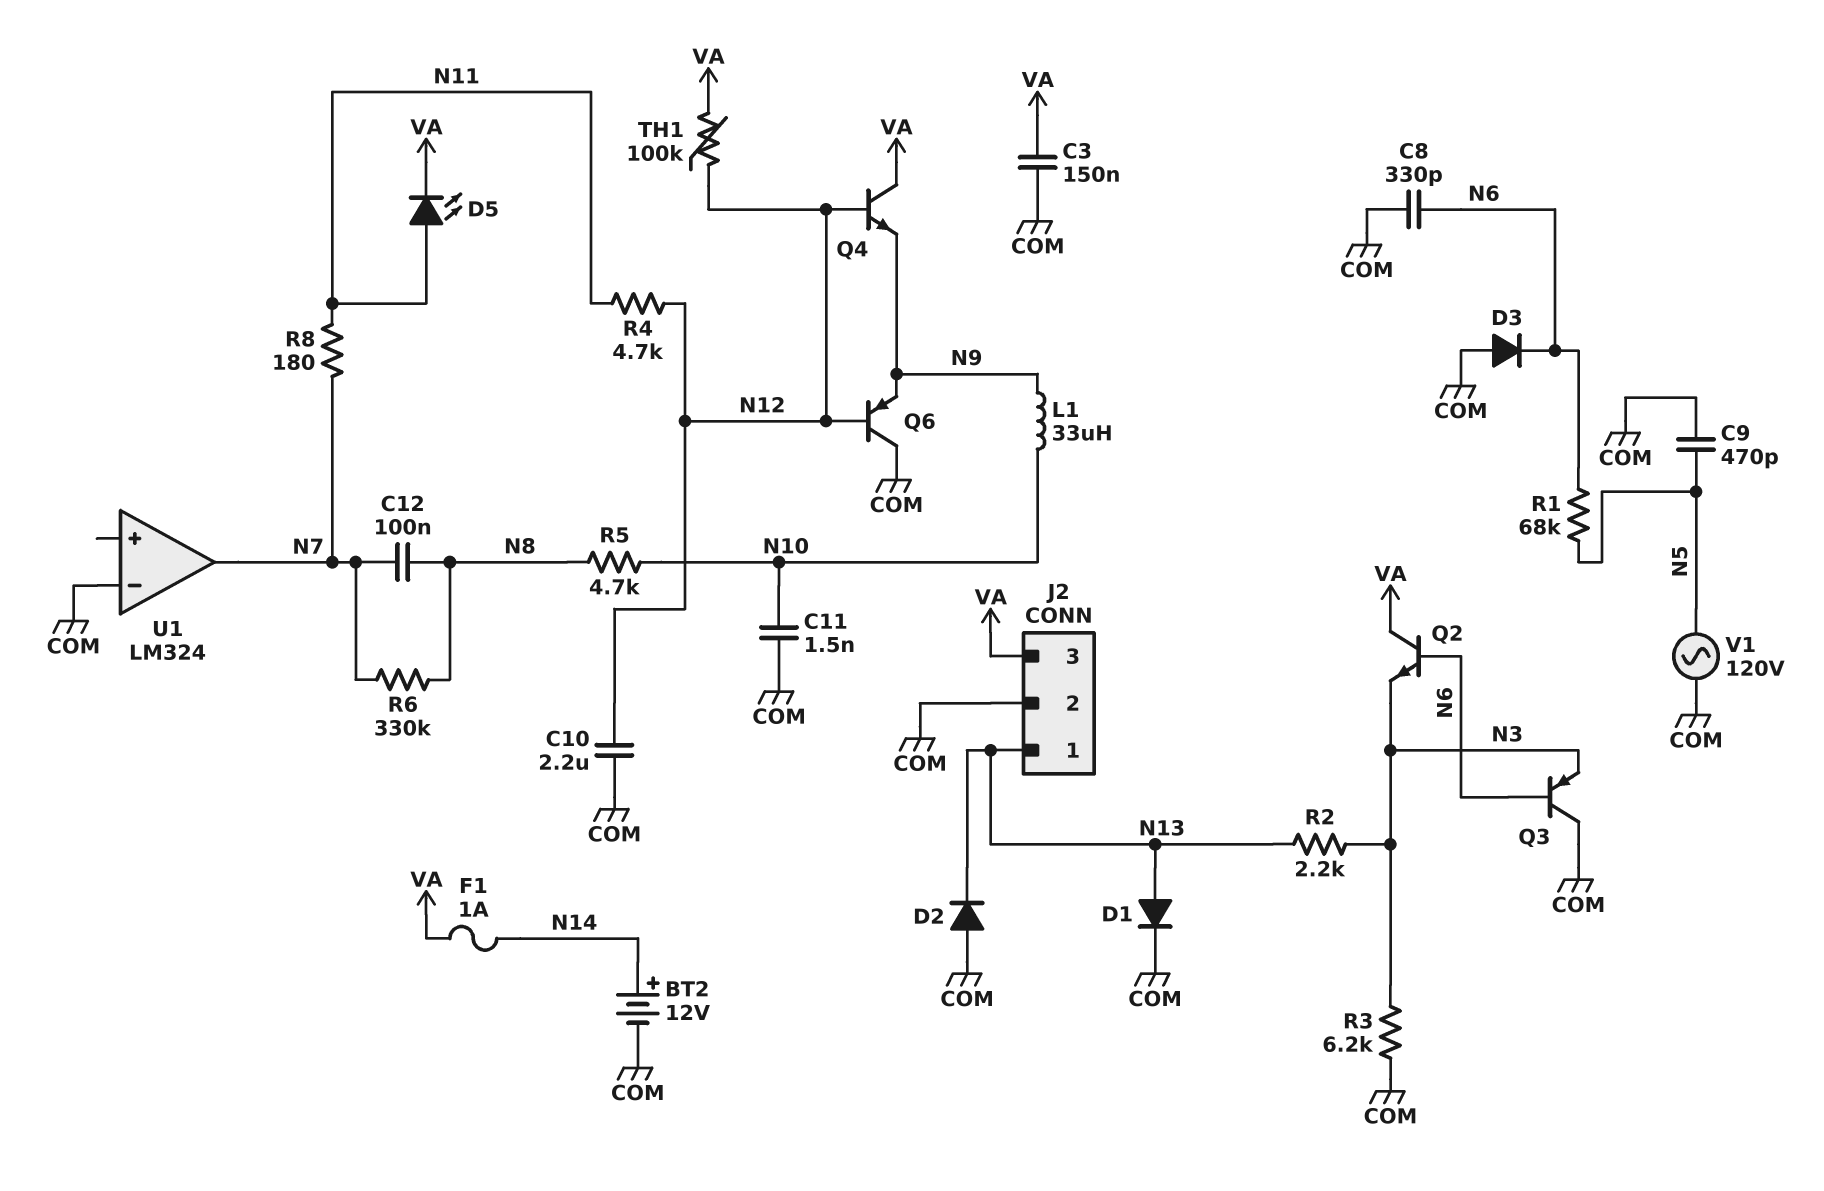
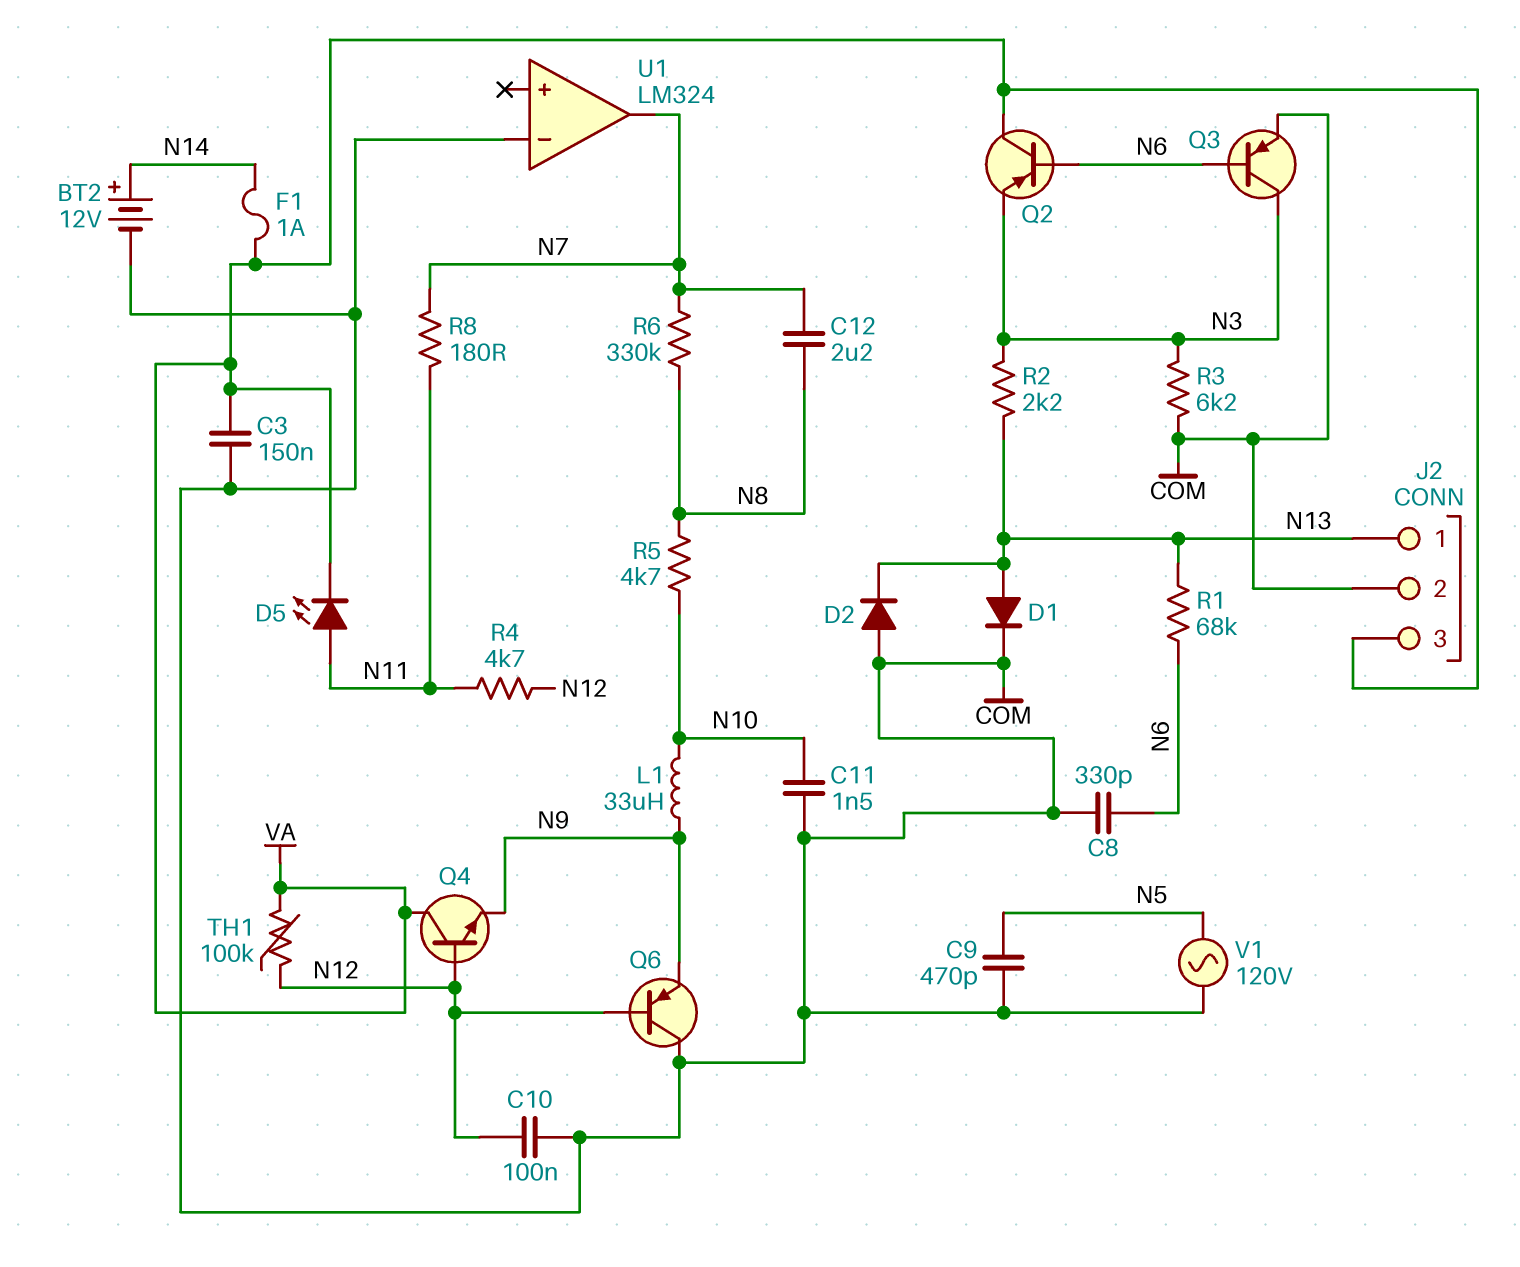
C10: 2.2uF (COM, N12) -> 100nF (COM, N12)
C12: 100nF (N7, N8) -> 2.2uF (N7, N8)
D3: diode (A COM, K N6) -> none
Q2: NPN (B N6, C VA, E N3) -> PNP (B N6, C VA, E N3)
Q3: PNP (B N6, C COM, E N3) -> PNP (B N6, C N3, E COM)
R1: 68k (N5, N6) -> 68k (N6, N13)

